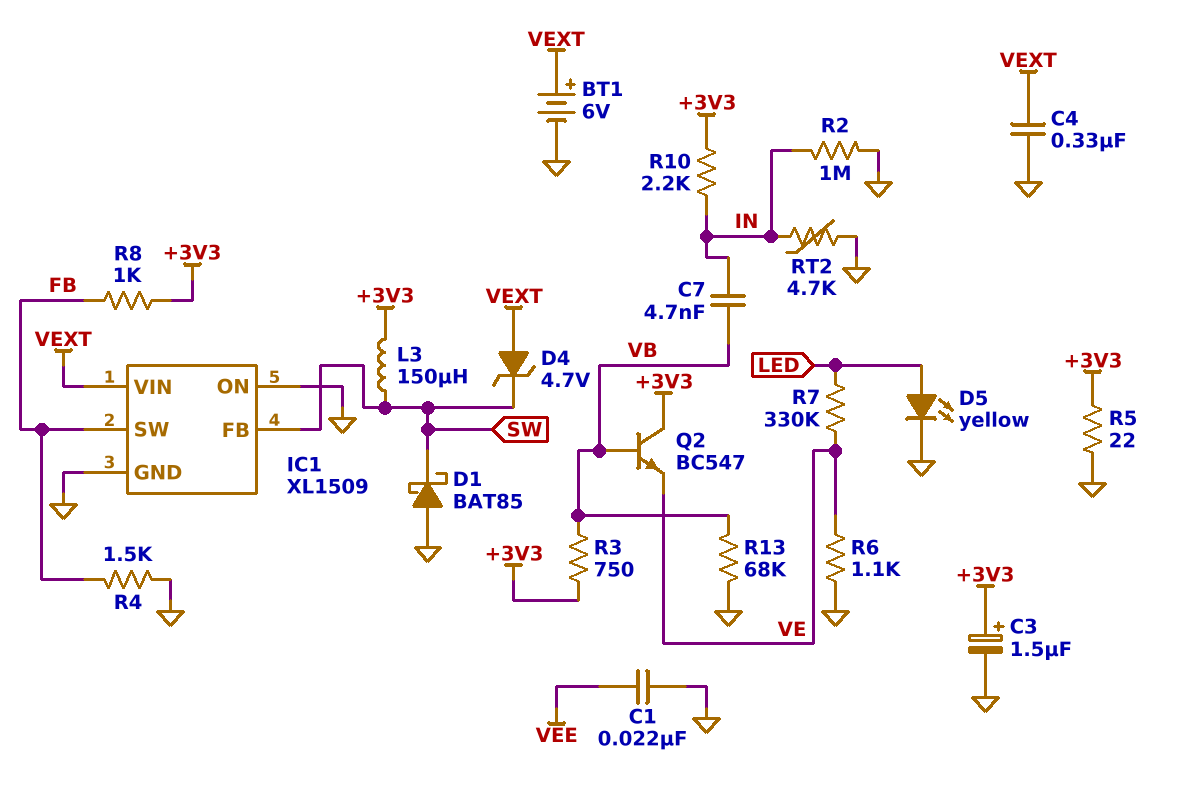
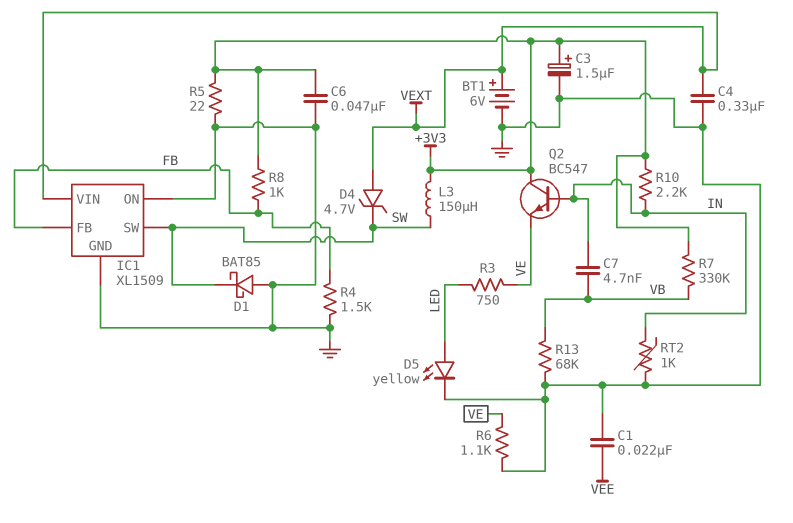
C6: none -> 47nF (+3V3, GND)
IC1 pin FB: SW -> FB
IC1 pin SW: FB -> SW
Q2: NPN BC547 (B VB, C +3V3, E VE) -> NPN BC547 (B IN, C +3V3, E VE)
R2: 1M (GND, IN) -> none
R3: 750 (+3V3, VB) -> 750 (LED, VE)
R7: 330k (LED, VE) -> 330k (+3V3, VB)
RT2: 4.7k (GND, IN) -> 1k (GND, IN)

